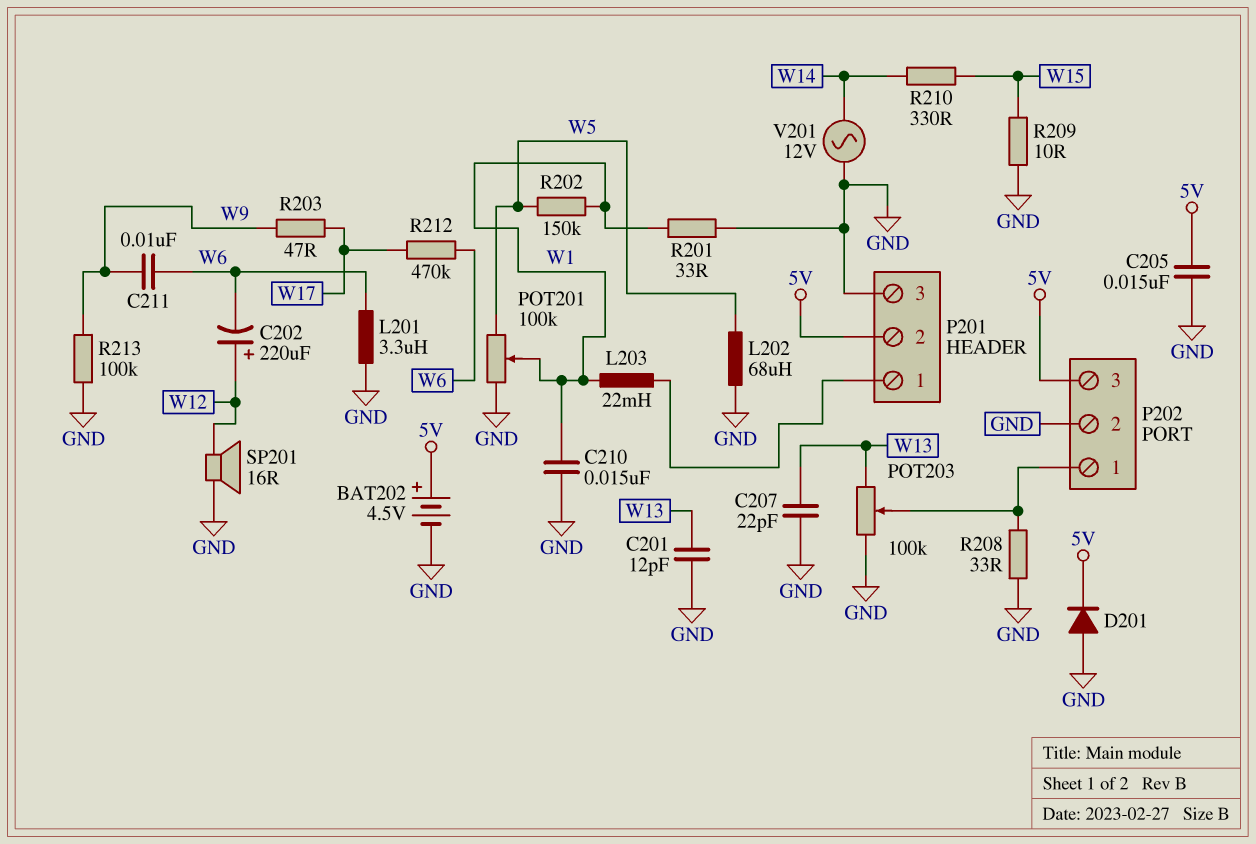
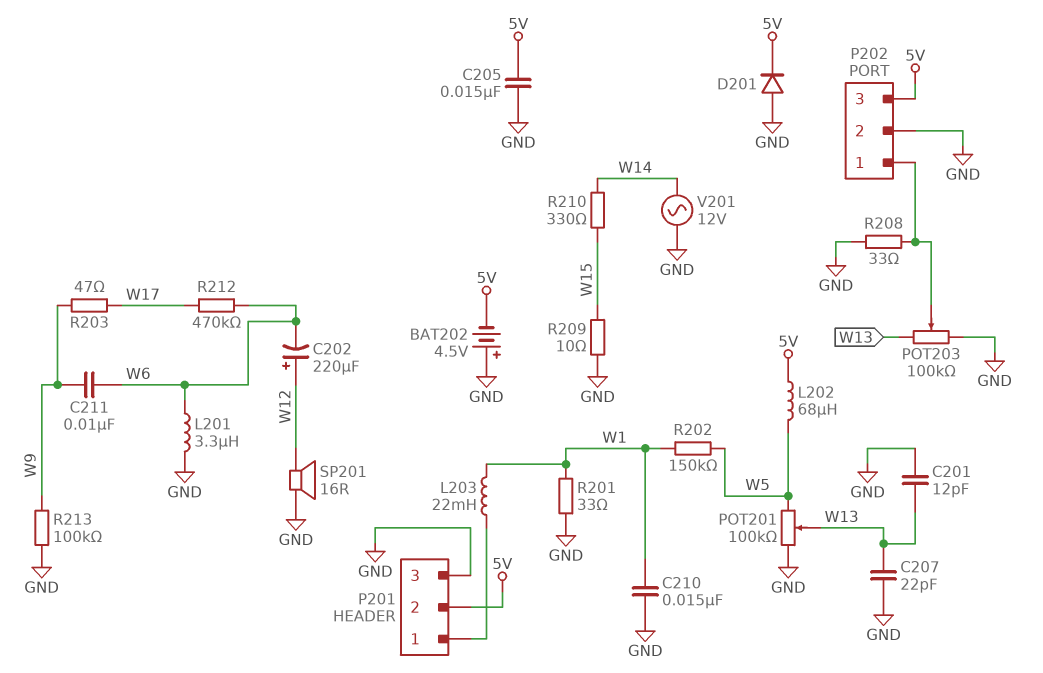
BAT202: 4.5V (plus 5V, minus GND) -> 4.5V (plus GND, minus 5V)
L202: 68uH (GND, W5) -> 68uH (5V, W5)
POT201: 100k (GND, W5, wiper W1) -> 100k (GND, W5, wiper W13)

